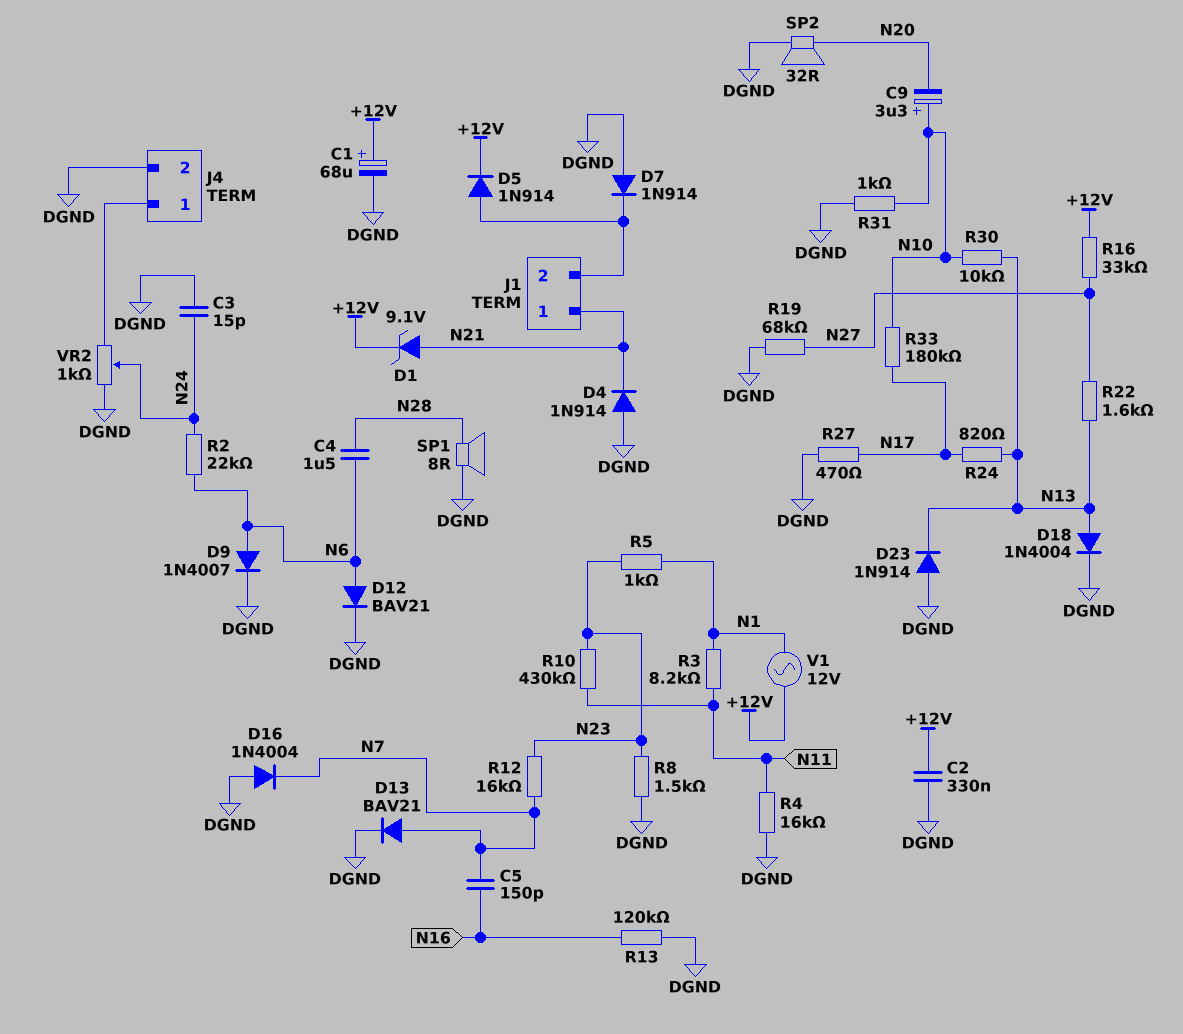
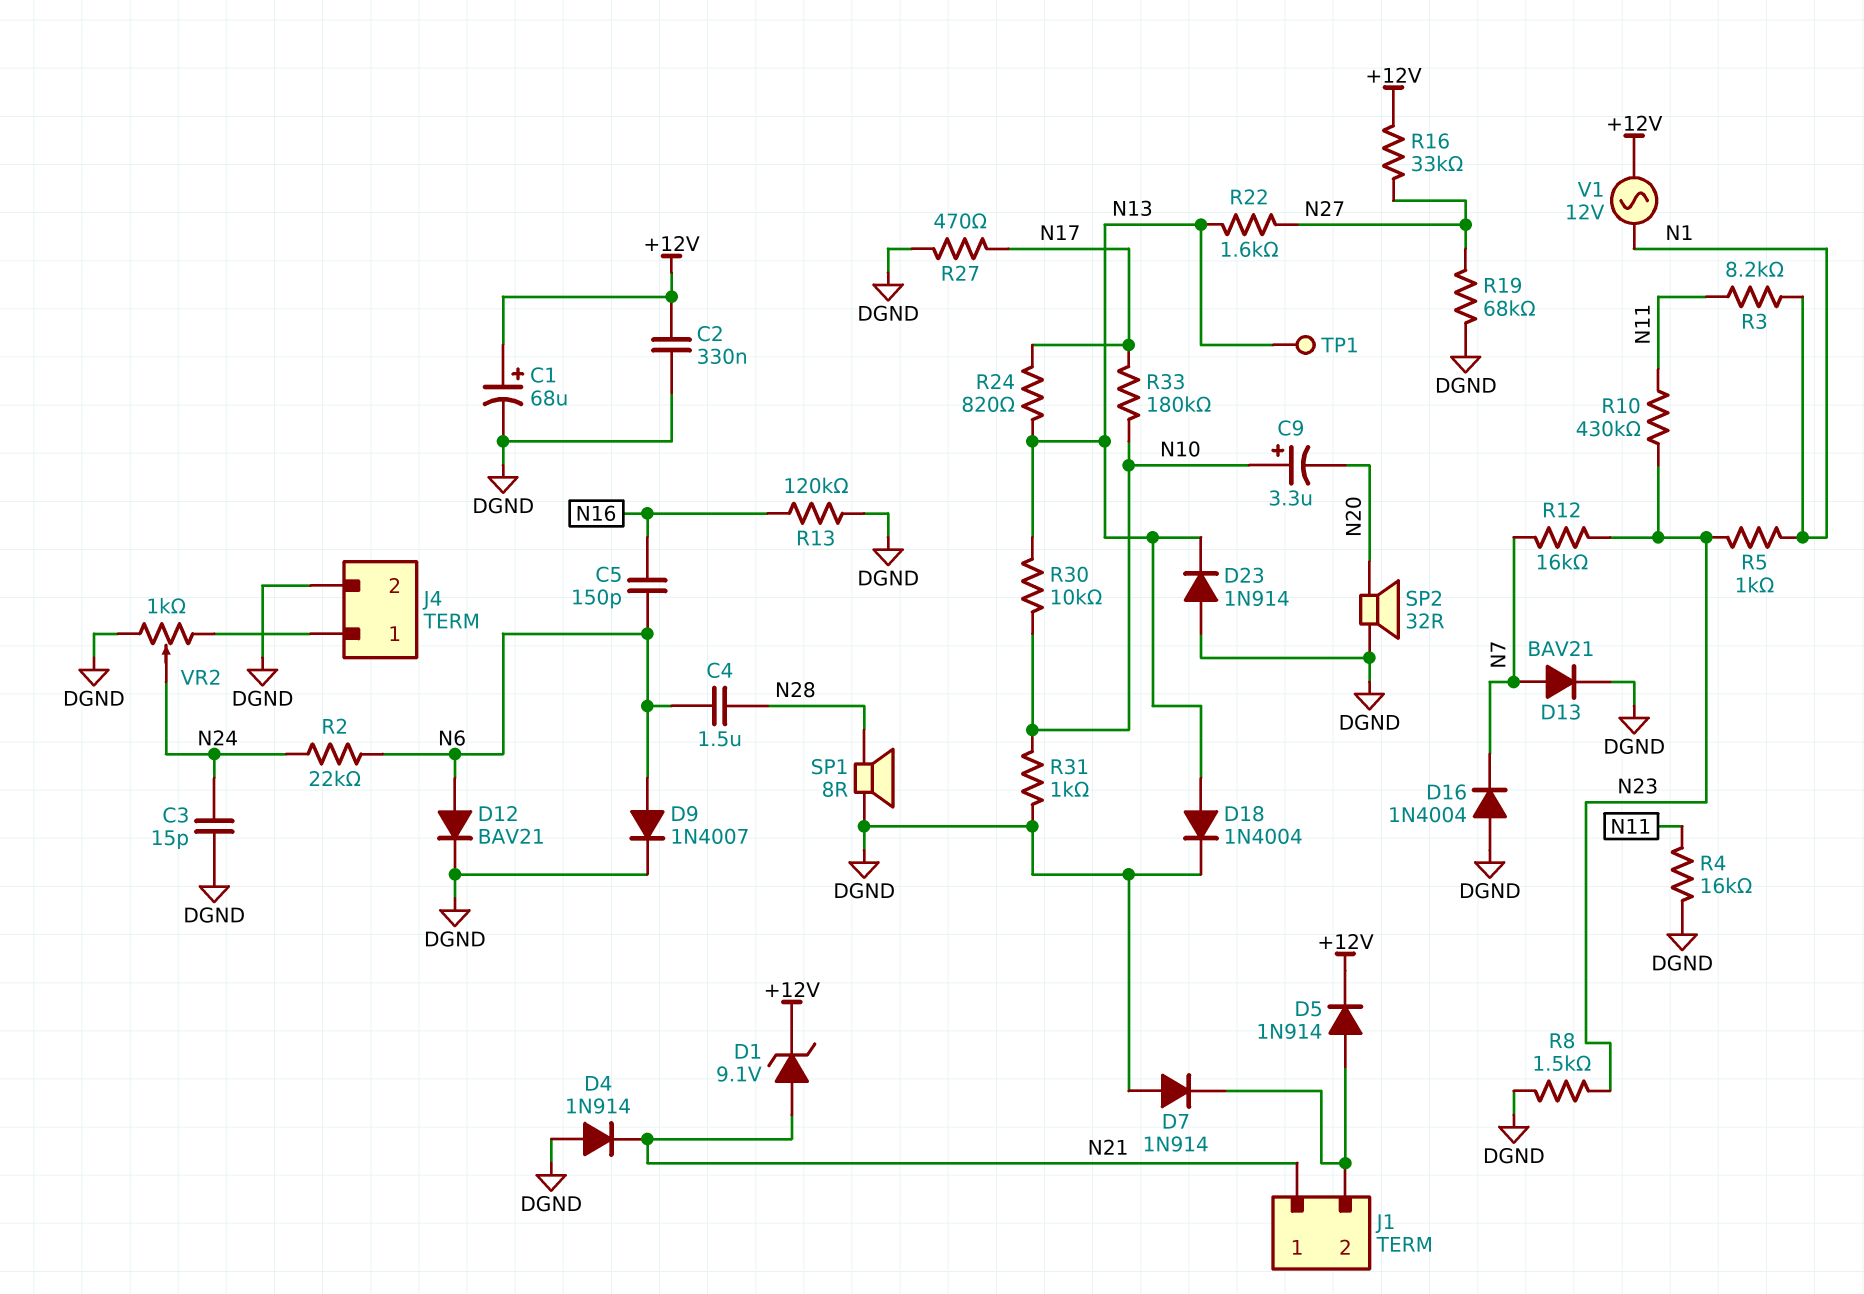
C5: 150pF (N7, N16) -> 150pF (N6, N16)
TP1: none -> test point (N13)

